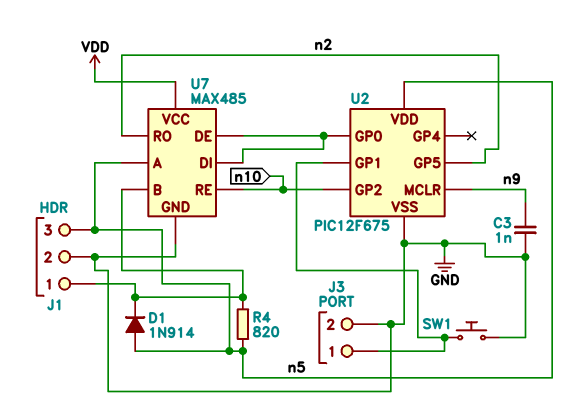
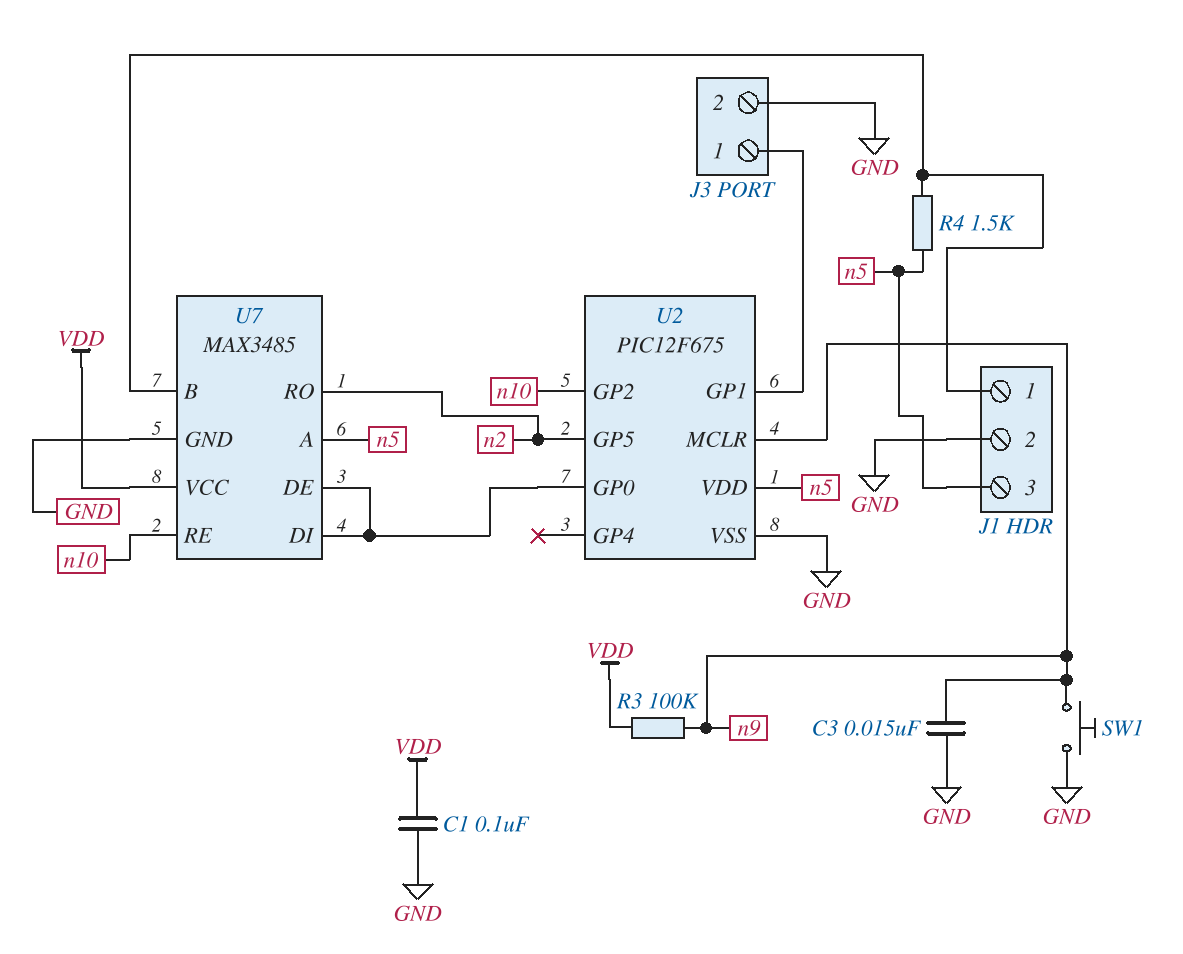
C1: none -> 100nF (GND, VDD)
C3: 1nF (GND, n9) -> 15nF (GND, n9)
D1: diode 1N914 (A n5, K J1/1) -> none
R3: none -> 100k (VDD, n9)
R4: 820 (J1/1, n5) -> 1.5k (J1/1, n5)
SW1: button (GND, J3/1) -> button (GND, n9)
U7: MAX485 -> MAX3485

